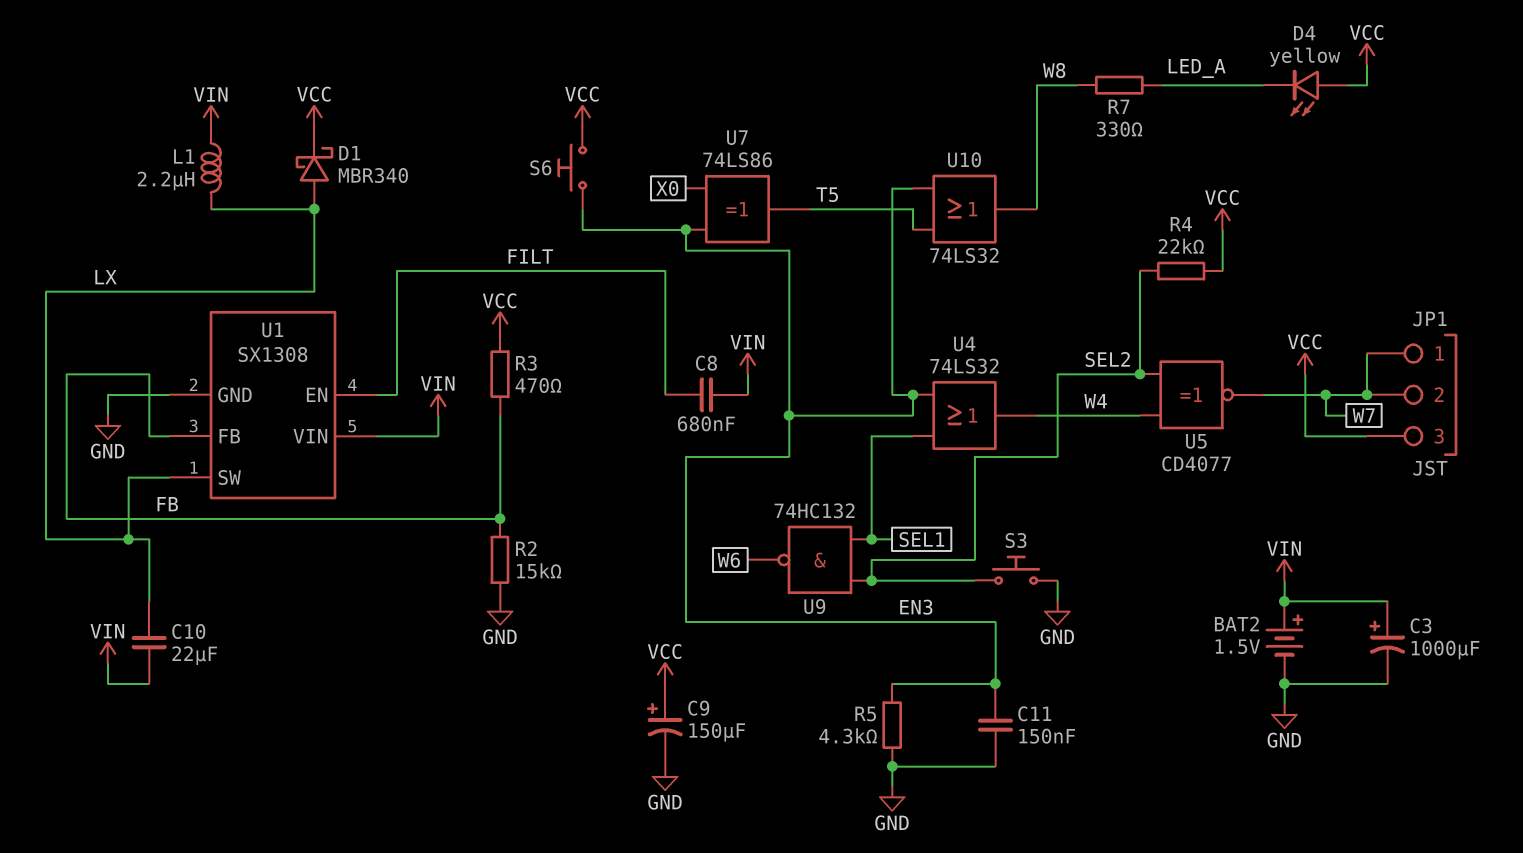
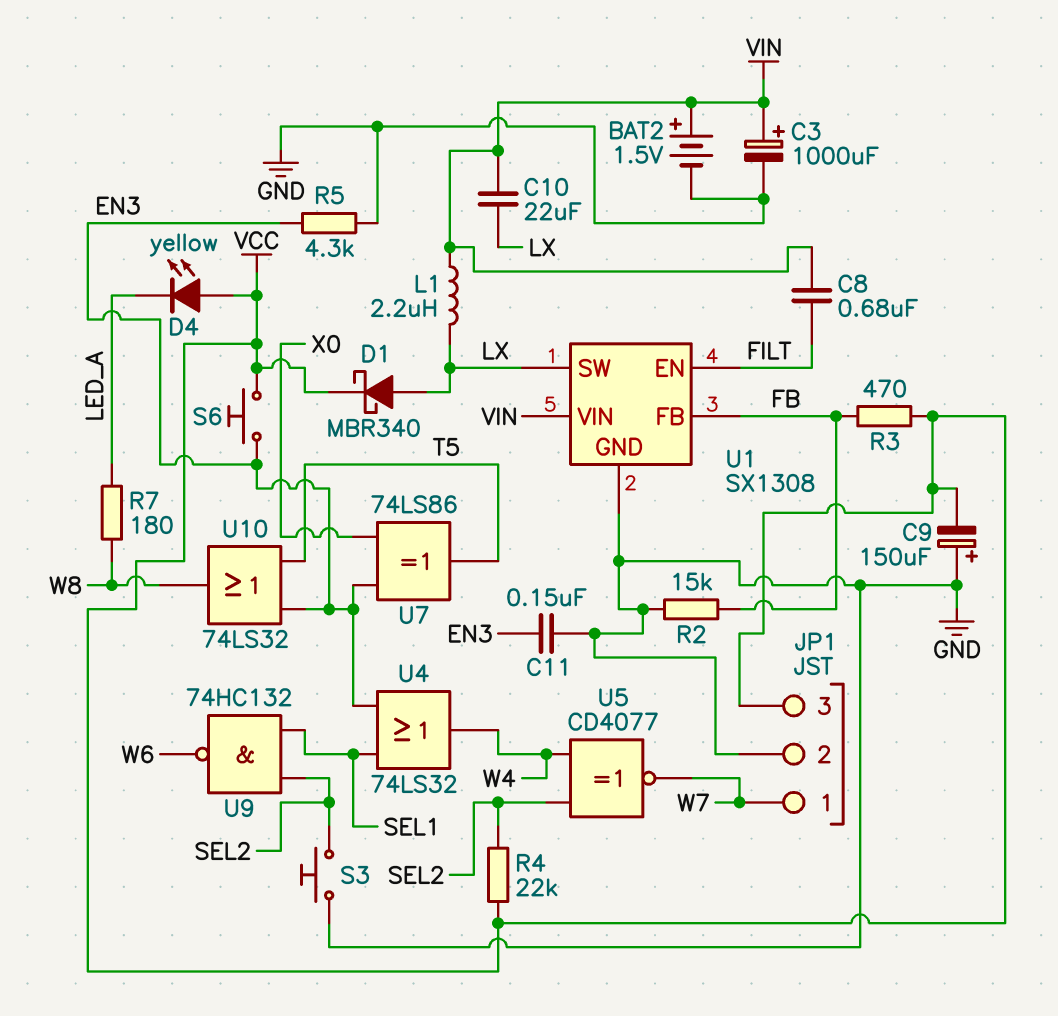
C9: 150uF (plus VCC, minus GND) -> 150uF (plus GND, minus VCC)
JP1 pin 2: W7 -> GND
R7: 330 (LED_A, W8) -> 180 (LED_A, W8)

